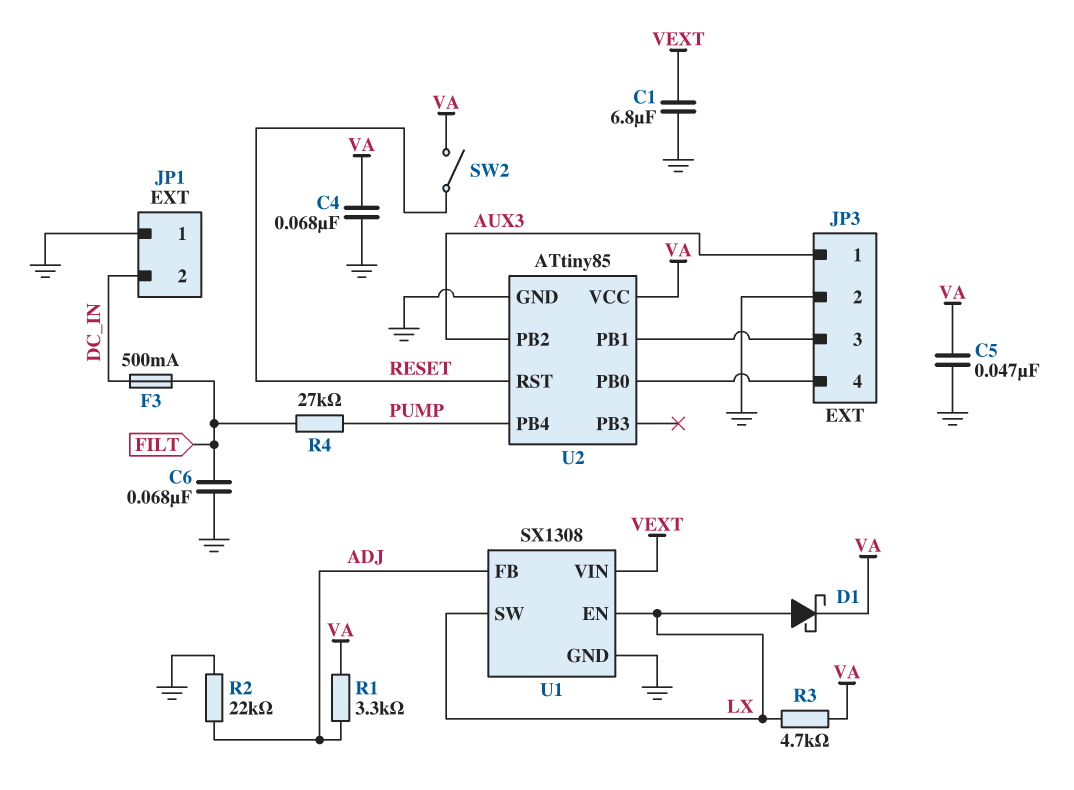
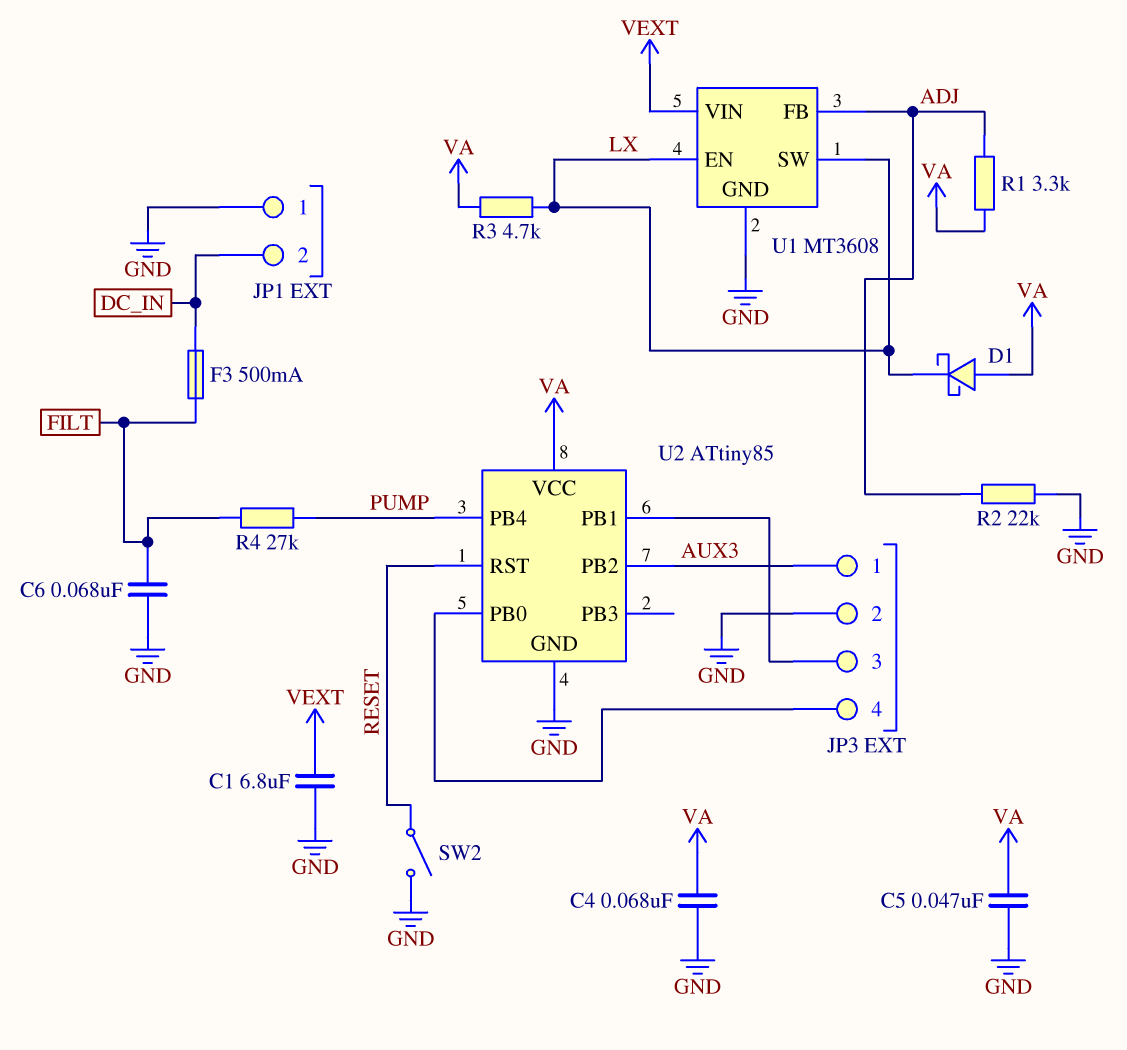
D1: schottky (A LX, K VA) -> schottky (A VA, K LX)
SW2: switch (RESET, VA) -> switch (GND, RESET)
U1: SX1308 -> MT3608

